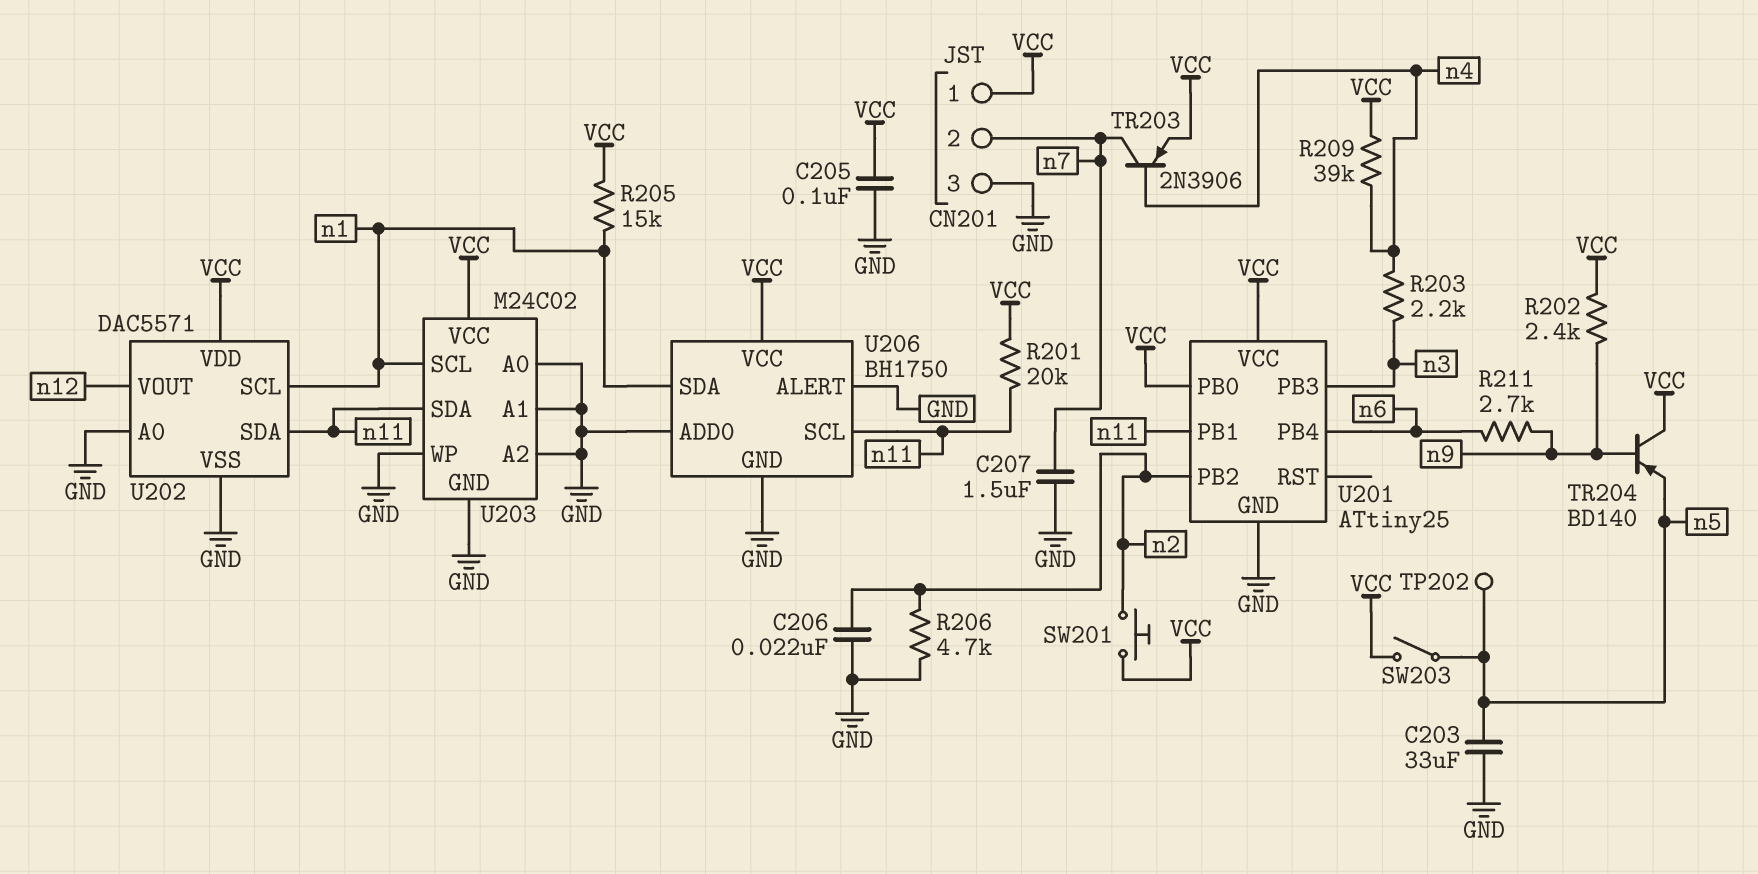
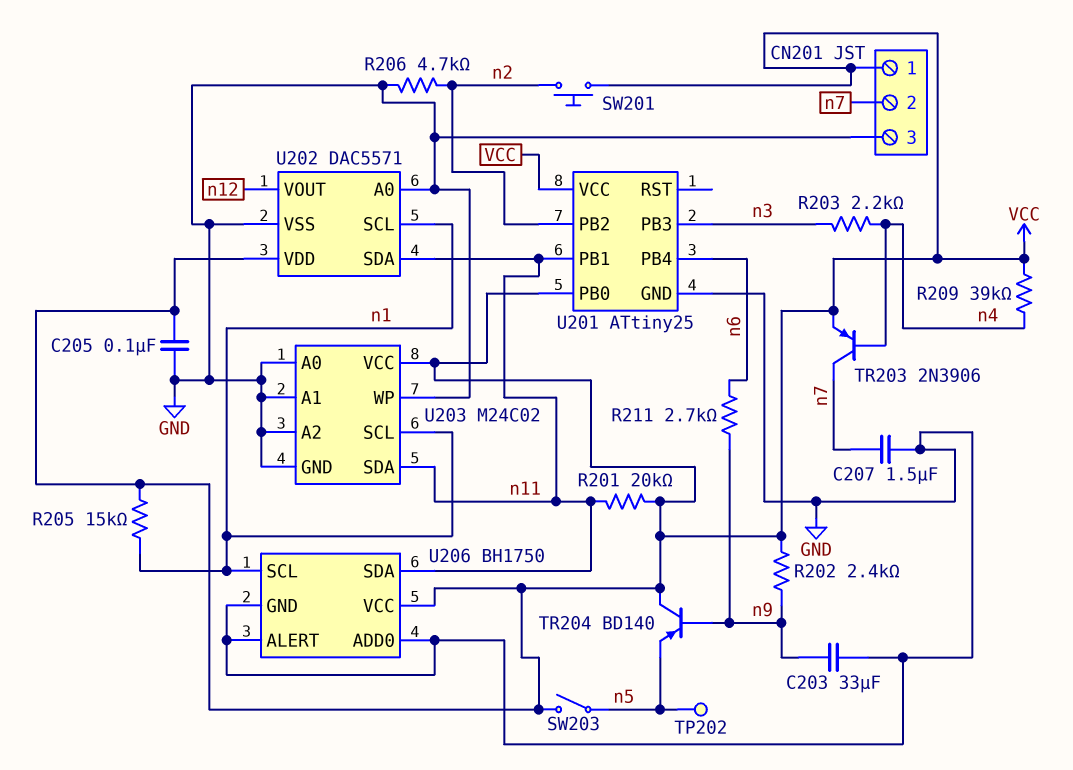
C203: 33uF (GND, n5) -> 33uF (GND, n9)
C206: 22nF (GND, n2) -> none
U206 pin SCL: n11 -> n1
U206 pin SDA: n1 -> n11

